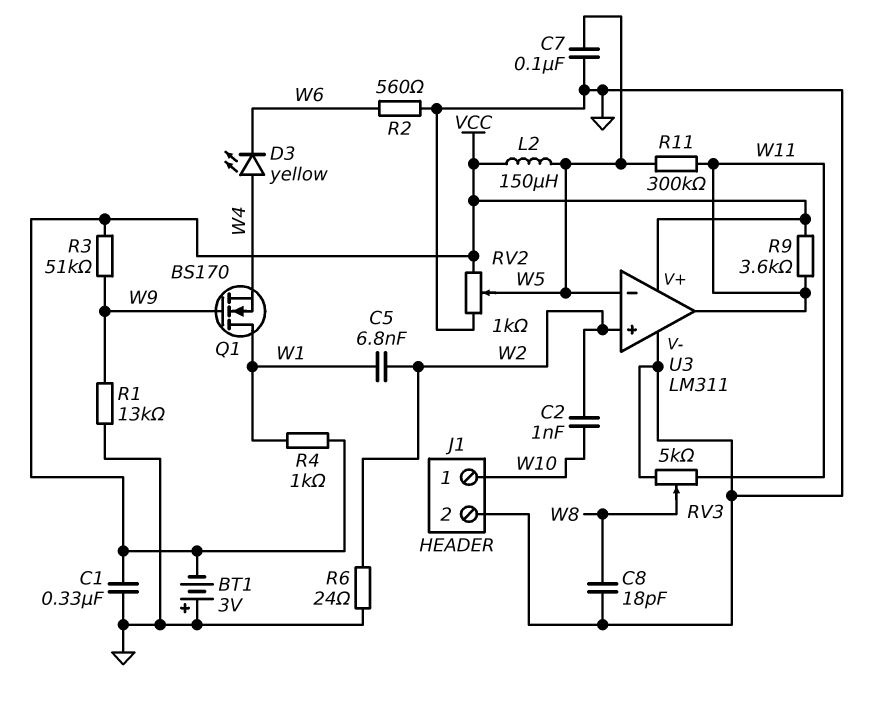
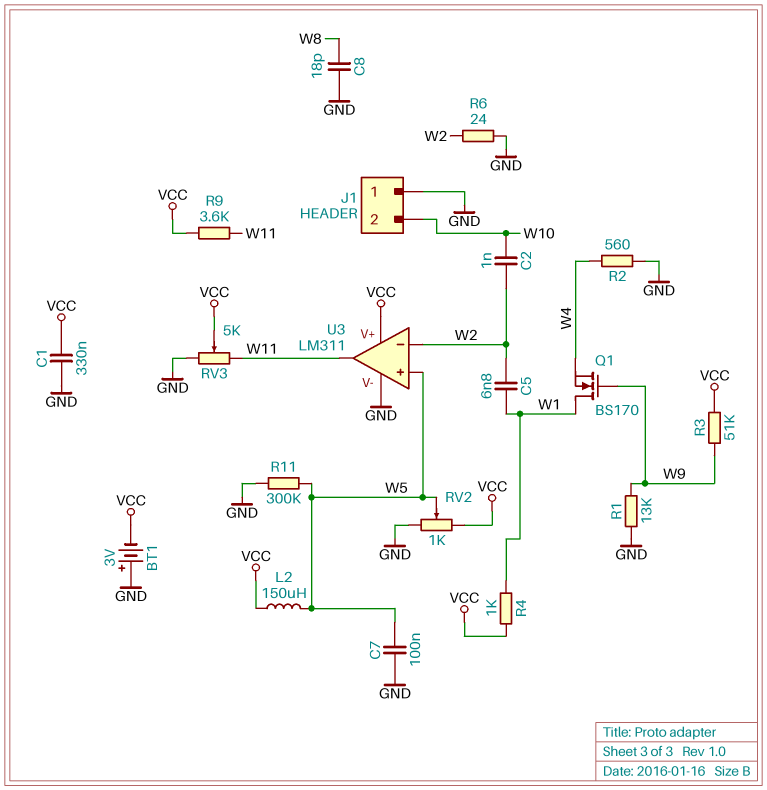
D3: LED yellow (A W4, K W6) -> none
J1 pin 1: W10 -> GND
J1 pin 2: GND -> W10
R2: 560 (GND, W6) -> 560 (GND, W4)
R11: 300k (W5, W11) -> 300k (GND, W5)
RV3: 5k (GND, W11, wiper W8) -> 5k (GND, W11, wiper VCC)
U3 pin in+: W2 -> W5
U3 pin in-: W5 -> W2

